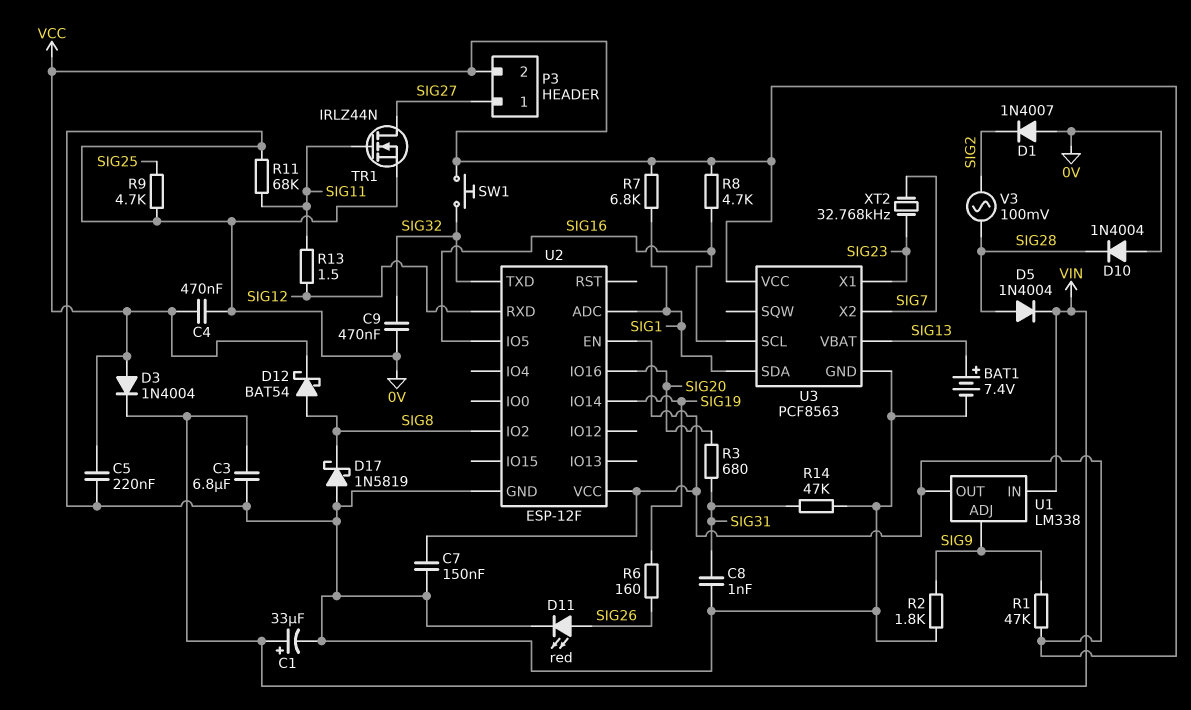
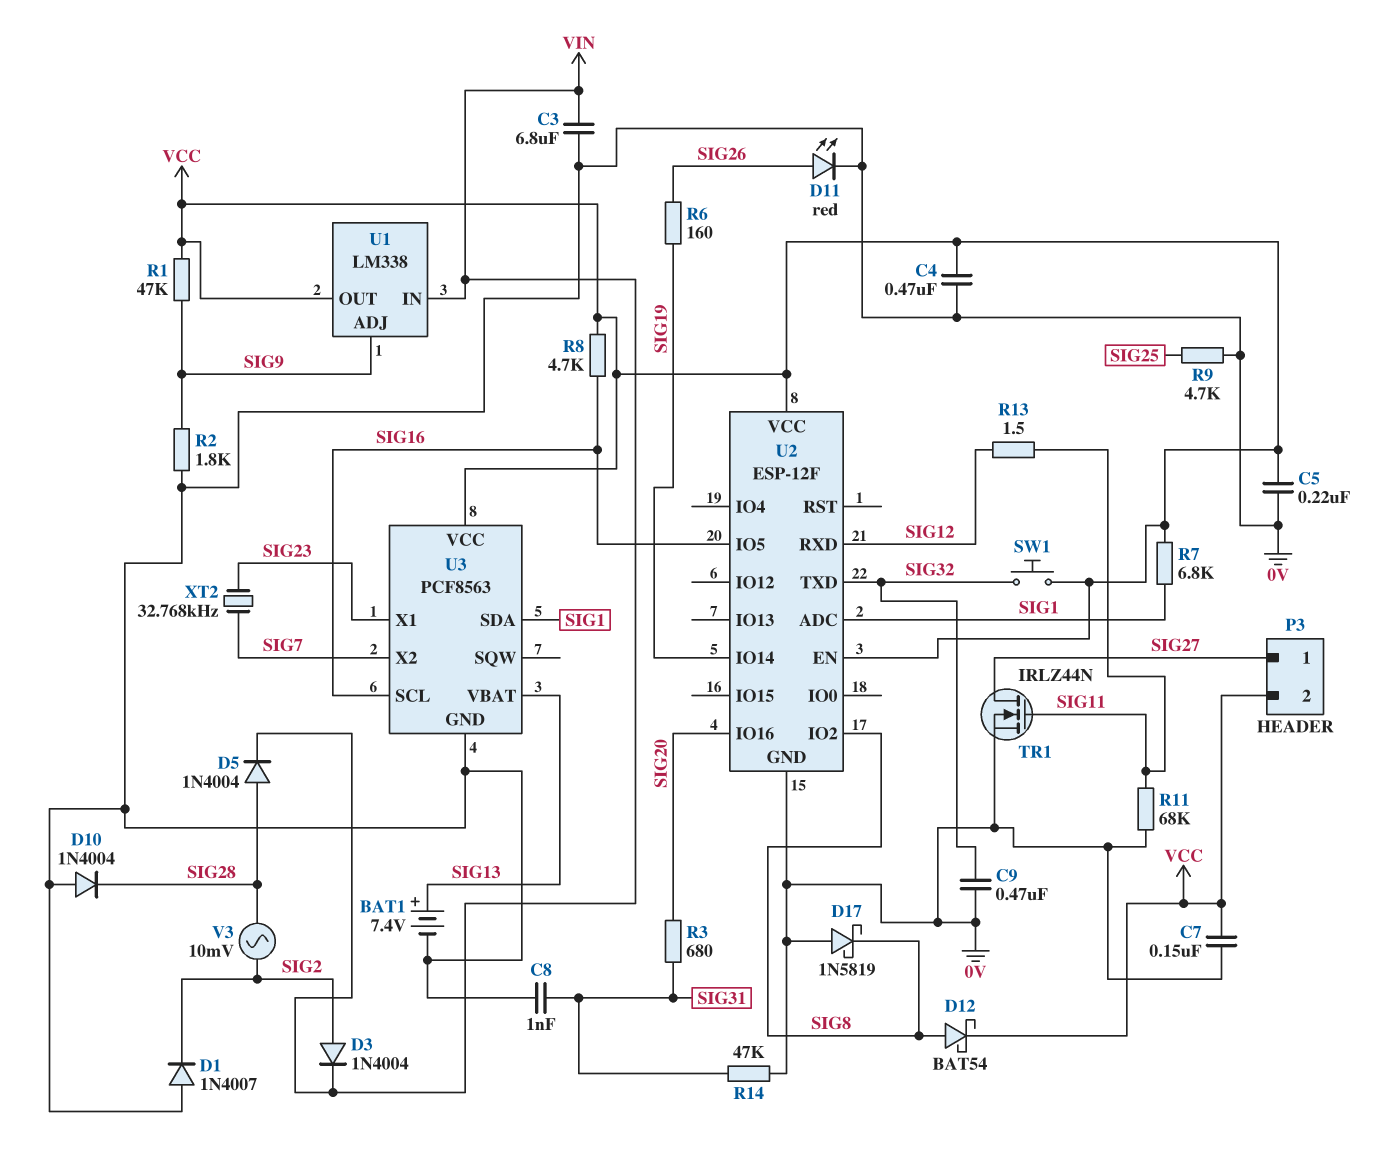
C1: 33uF (plus VIN, minus 0V) -> none
D3: diode 1N4004 (A VCC, K VIN) -> diode 1N4004 (A SIG2, K VIN)
V3: AC 100mV (SIG2, SIG28) -> AC 10mV (SIG2, SIG28)

